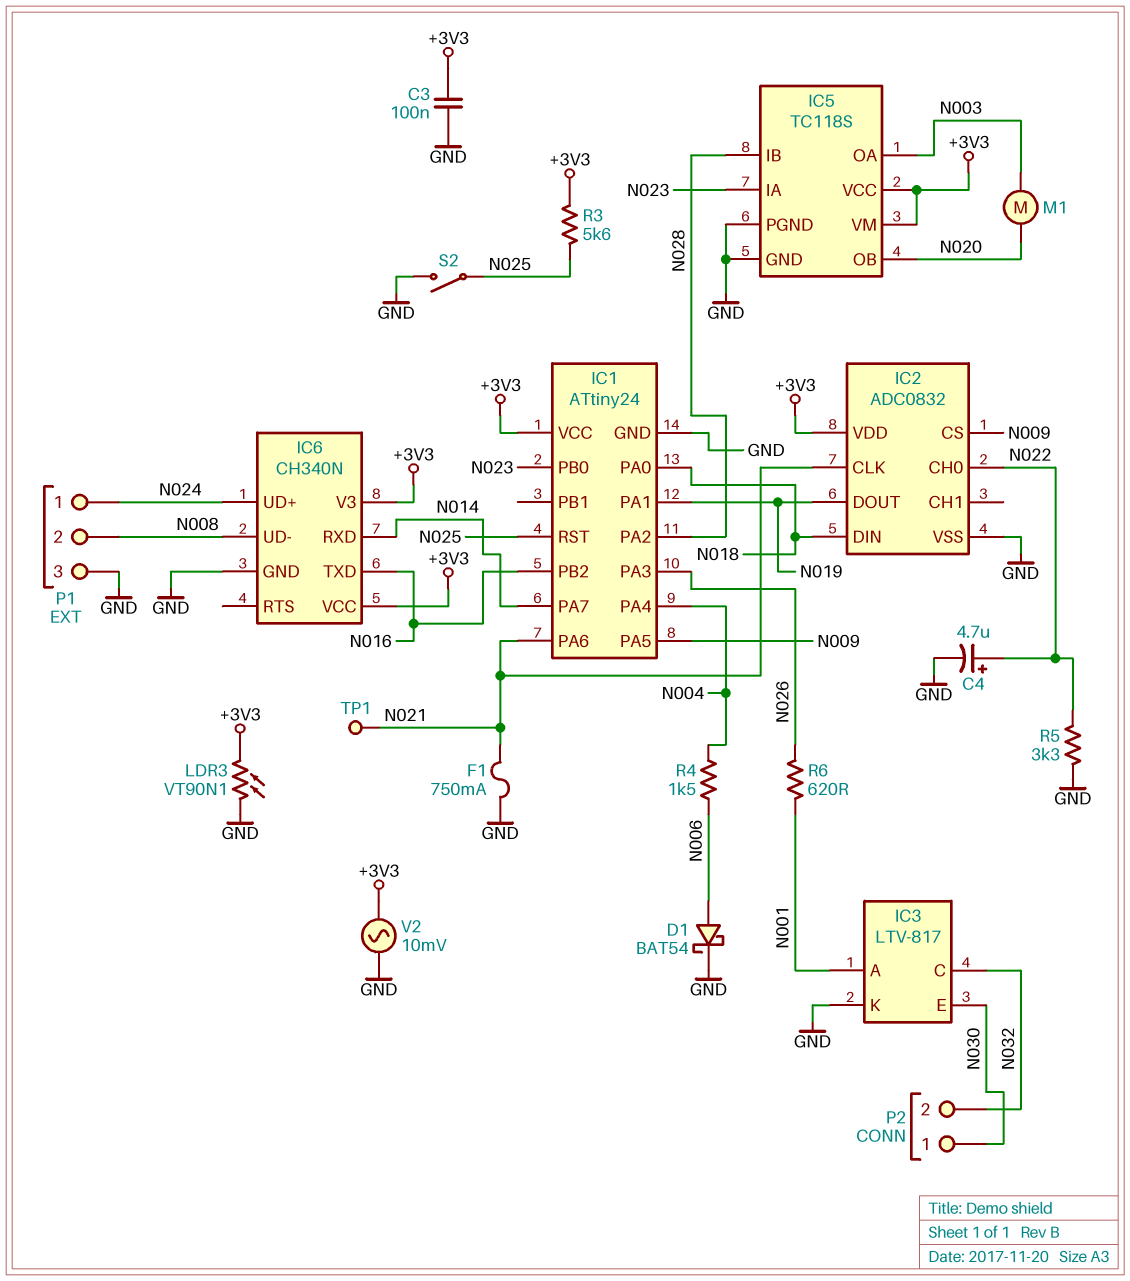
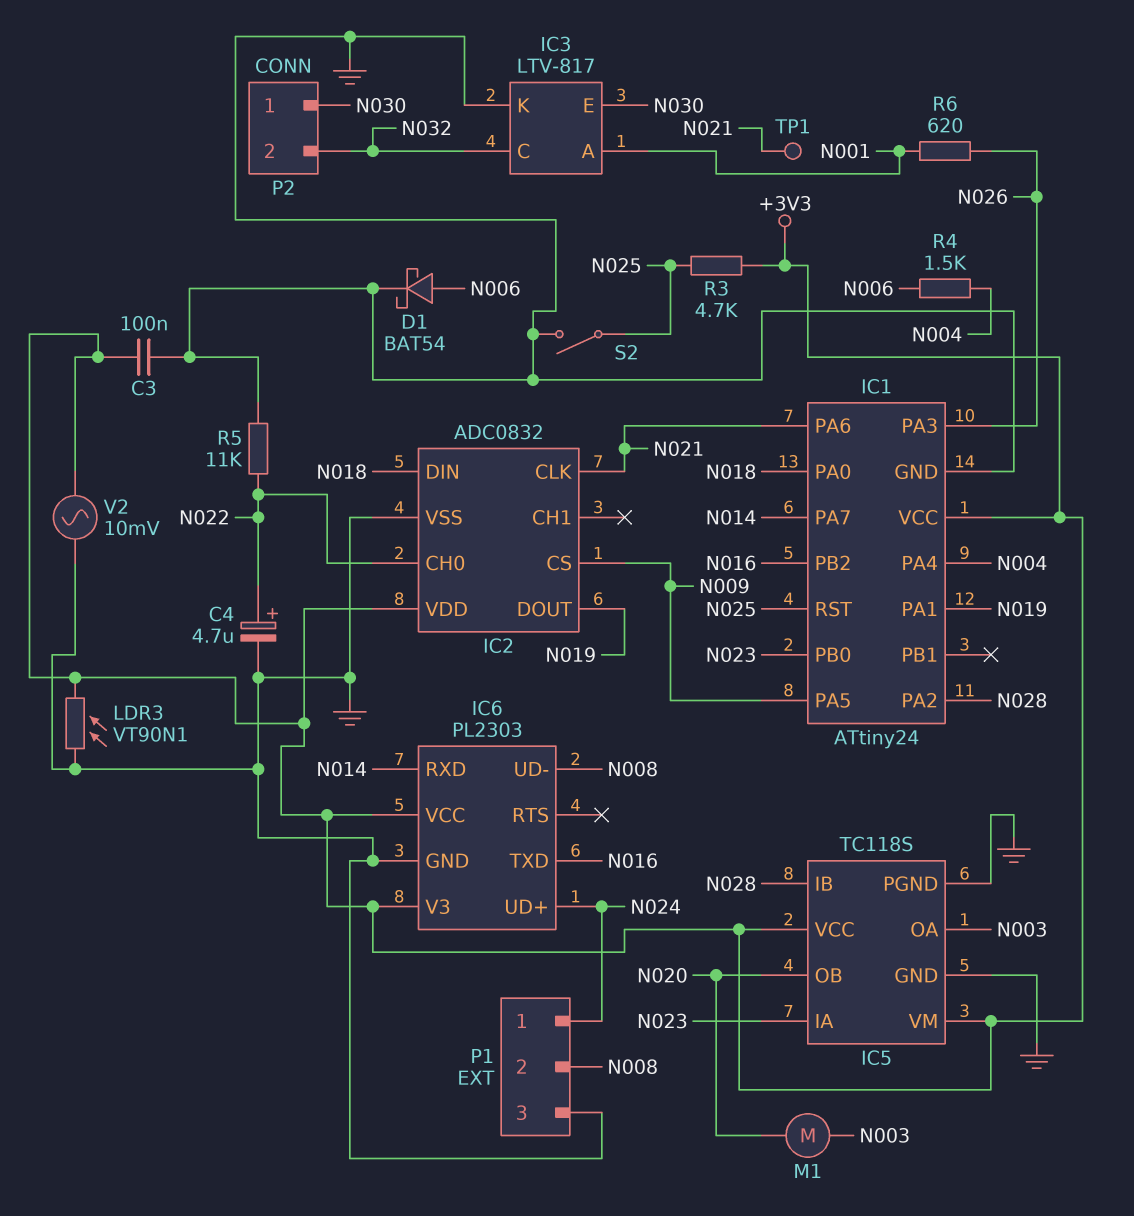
F1: 750mA (GND, N021) -> none
IC6: CH340N -> PL2303
R3: 5.6k (+3V3, N025) -> 4.7k (+3V3, N025)
R5: 3.3k (GND, N022) -> 11k (GND, N022)

